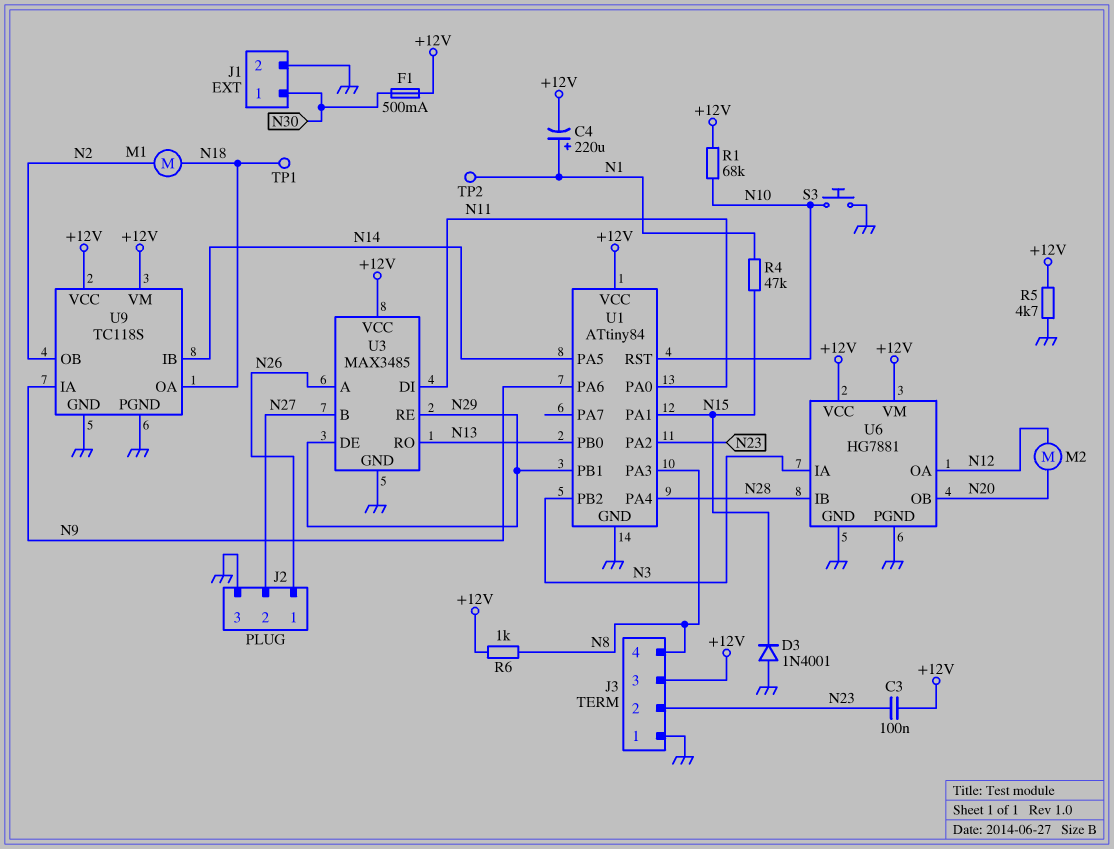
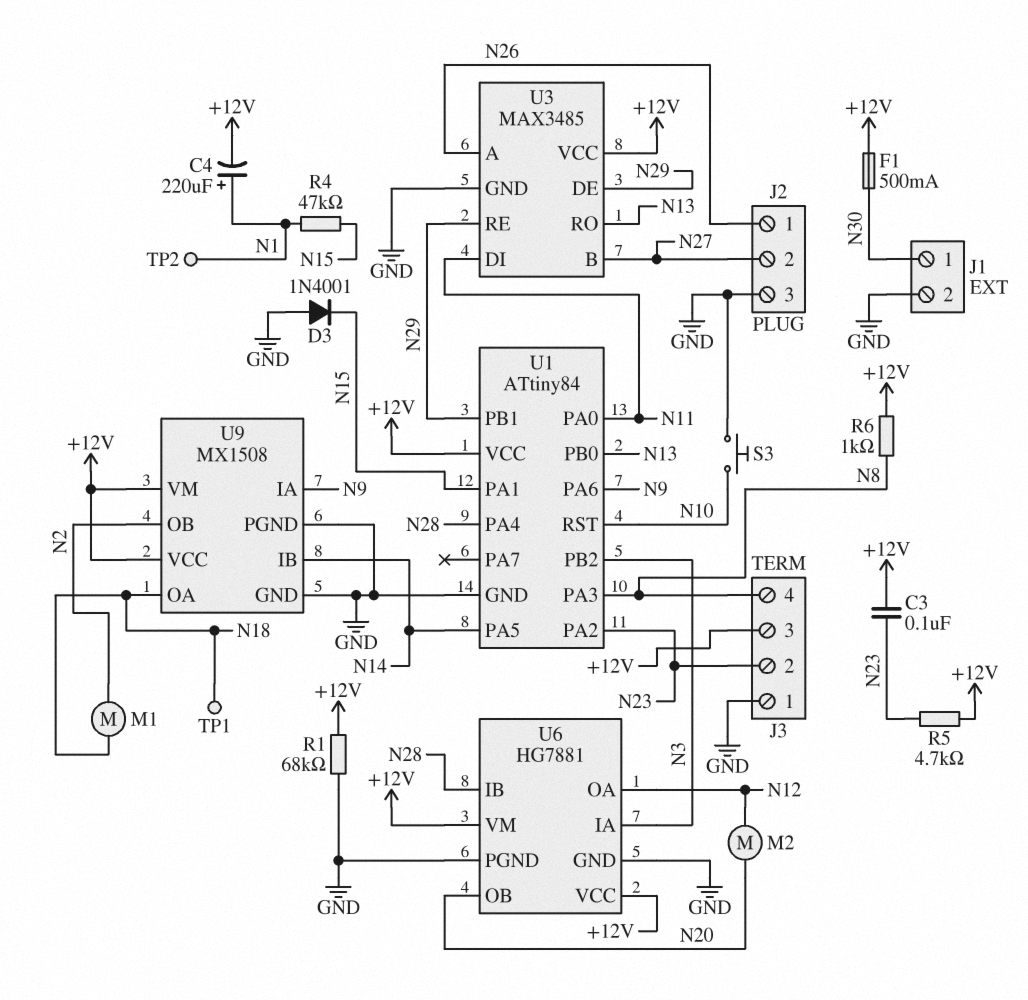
R1: 68k (+12V, N10) -> 68k (+12V, GND)
R5: 4.7k (+12V, GND) -> 4.7k (+12V, N23)
U9: TC118S -> MX1508

